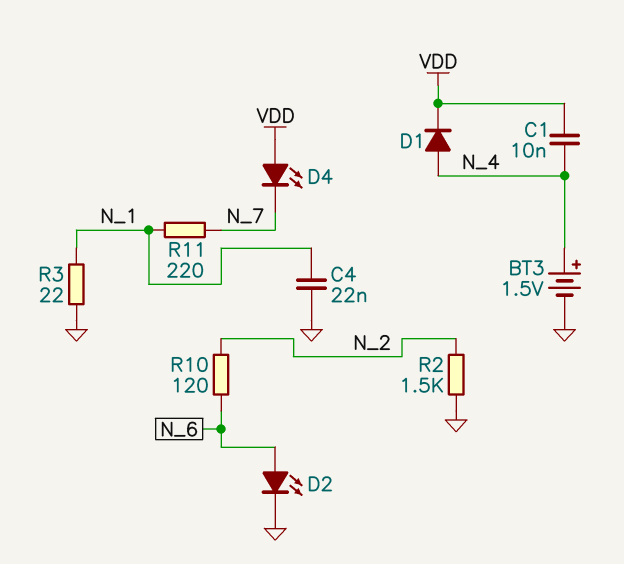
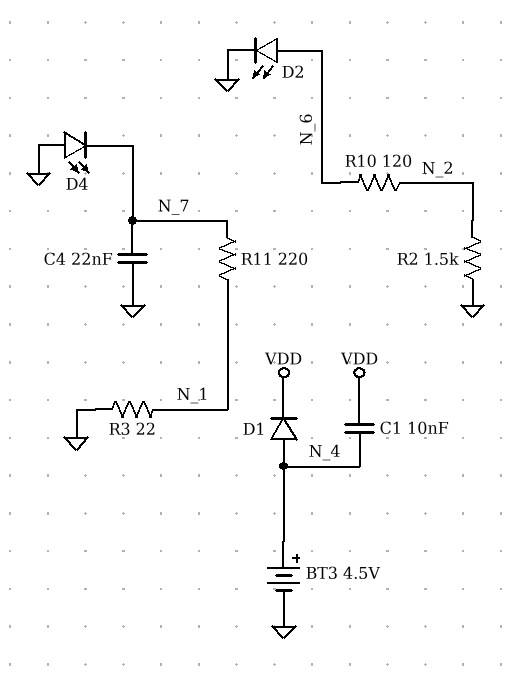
BT3: 1.5V (plus N_4, minus GND) -> 4.5V (plus N_4, minus GND)
C4: 22nF (GND, N_1) -> 22nF (GND, N_7)
D4: LED (A VDD, K N_7) -> LED (A GND, K N_7)

